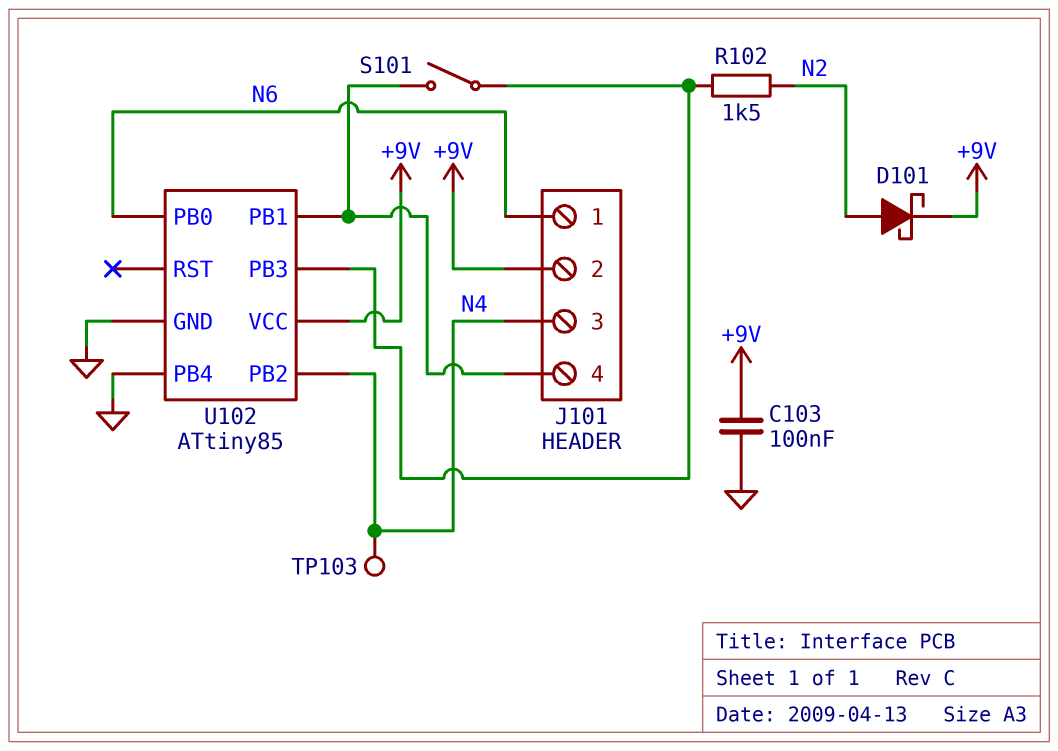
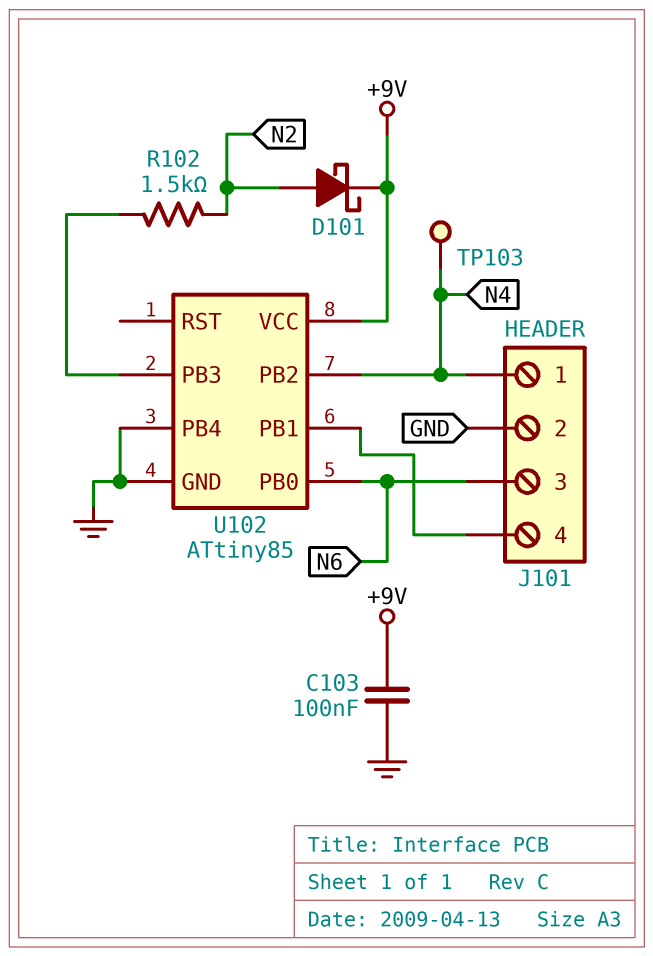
J101 pin 1: N6 -> N4
J101 pin 2: +9V -> GND
J101 pin 3: N4 -> N6
S101: switch (J101/4, U102/PB3) -> none

